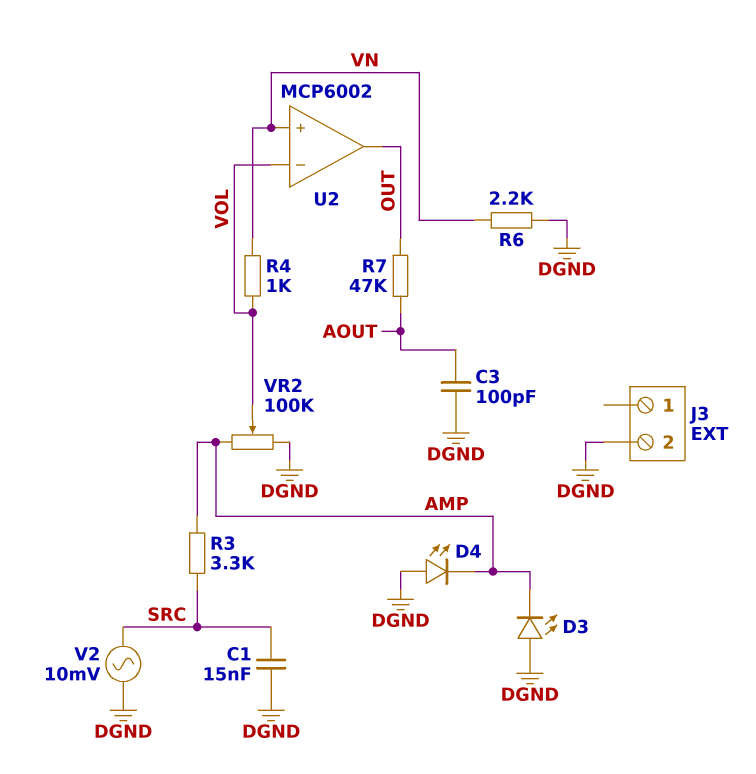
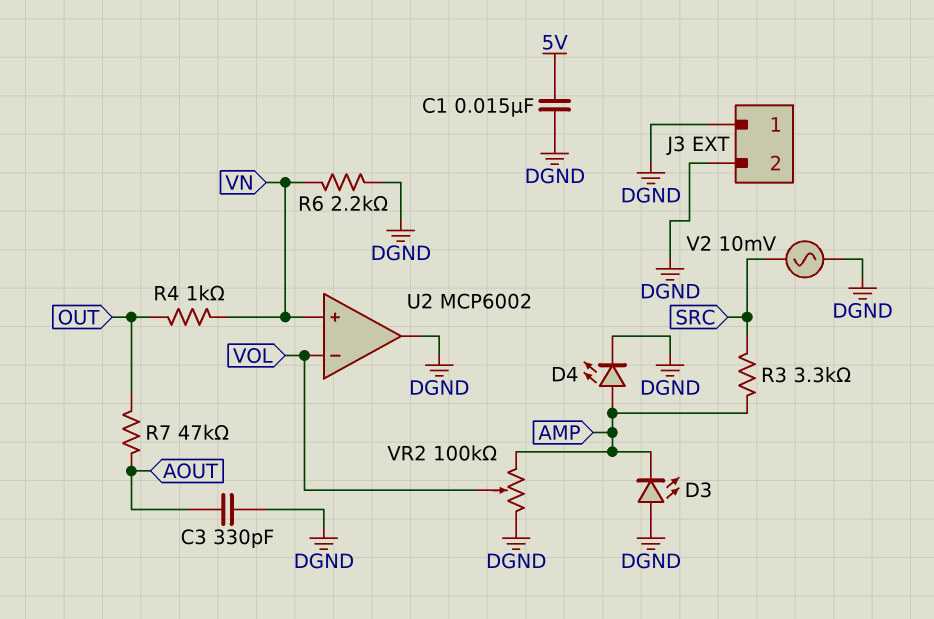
C1: 15nF (DGND, SRC) -> 15nF (5V, DGND)
C3: 100pF (AOUT, DGND) -> 330pF (AOUT, DGND)
D4: LED (A DGND, K AMP) -> LED (A AMP, K DGND)
J3 pin 1: none -> DGND
R4: 1k (VN, VOL) -> 1k (OUT, VN)
U2 pin out: OUT -> DGND

